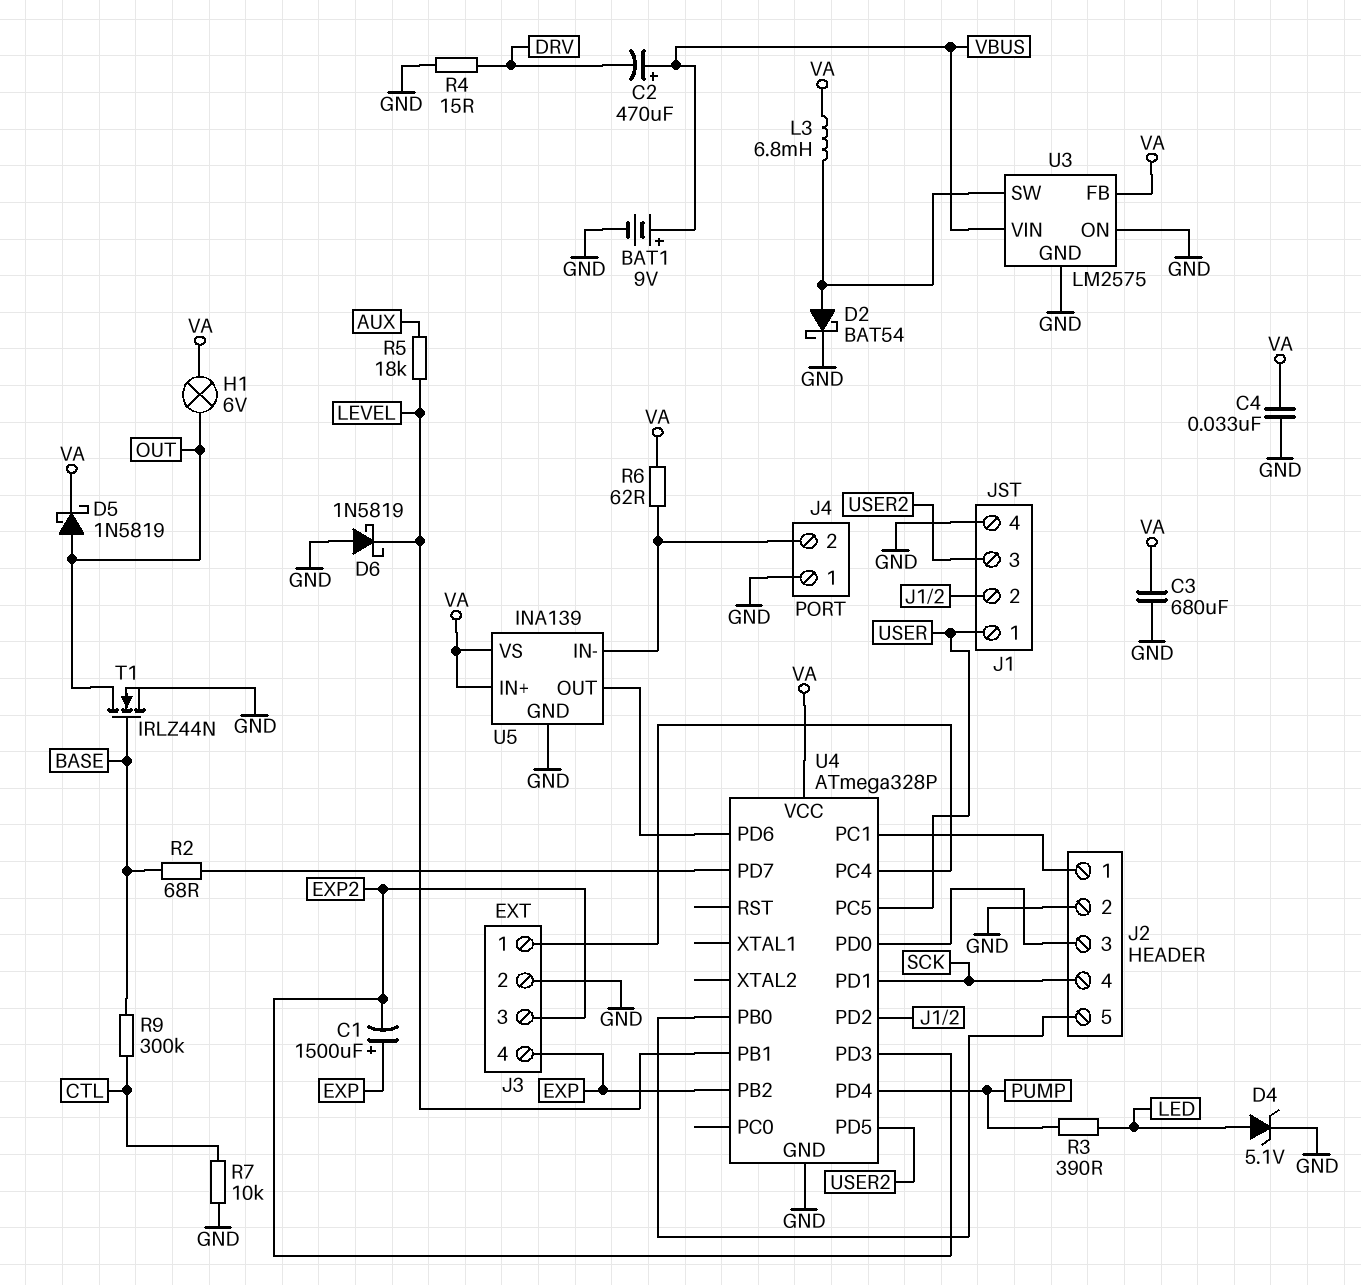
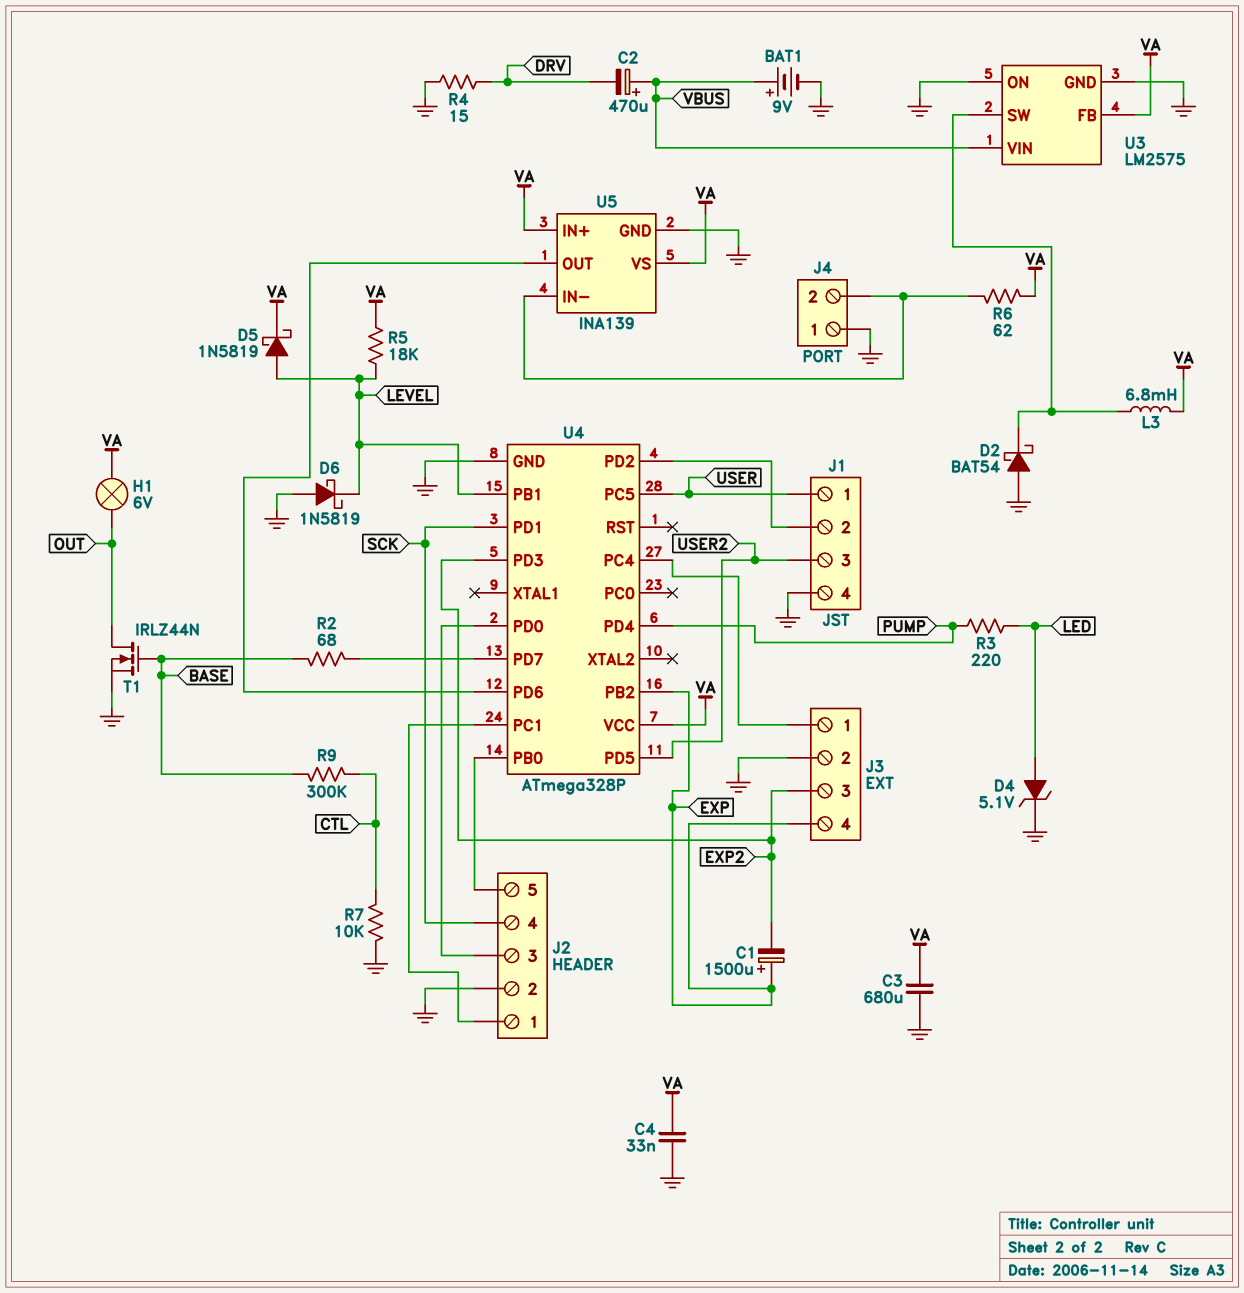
D2: schottky BAT54 (A U3/SW, K GND) -> schottky BAT54 (A GND, K U3/SW)
D5: schottky 1N5819 (A OUT, K VA) -> schottky 1N5819 (A LEVEL, K VA)
R3: 390 (LED, PUMP) -> 220 (LED, PUMP)
R5: 18k (AUX, LEVEL) -> 18k (LEVEL, VA)

